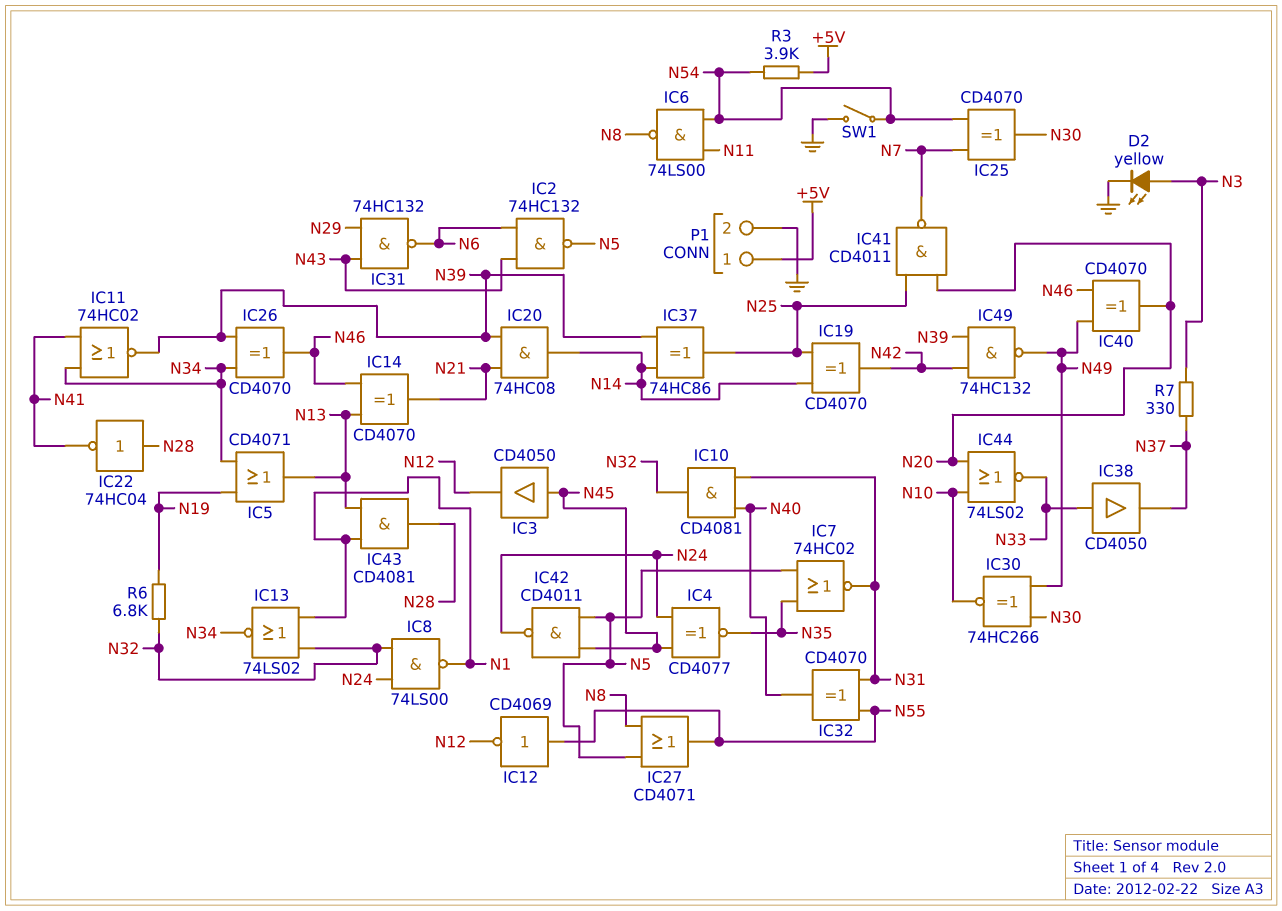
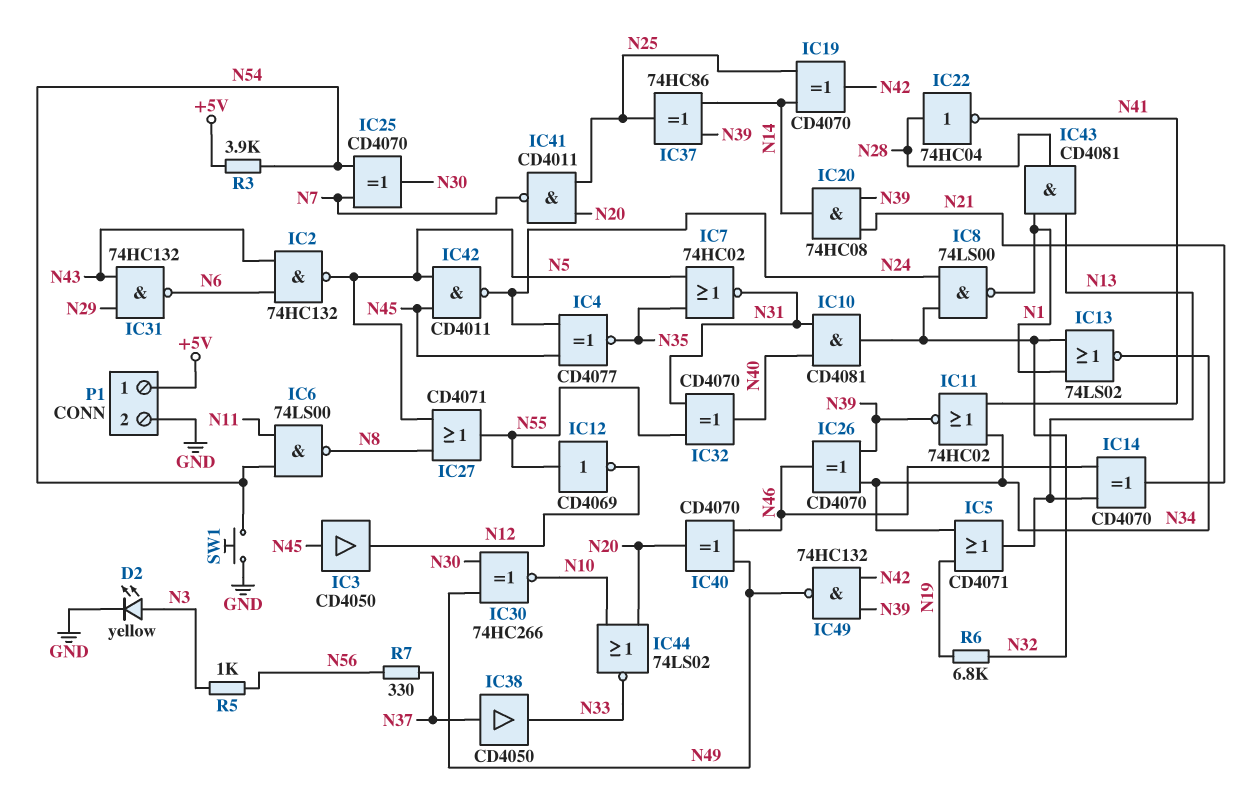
IC38: buffer CD4050 (in N33, out N37) -> buffer CD4050 (in N37, out N33)
R5: none -> 1k (N3, N56)
R7: 330 (N3, N37) -> 330 (N37, N56)
SW1: switch (GND, N54) -> button (GND, N54)

